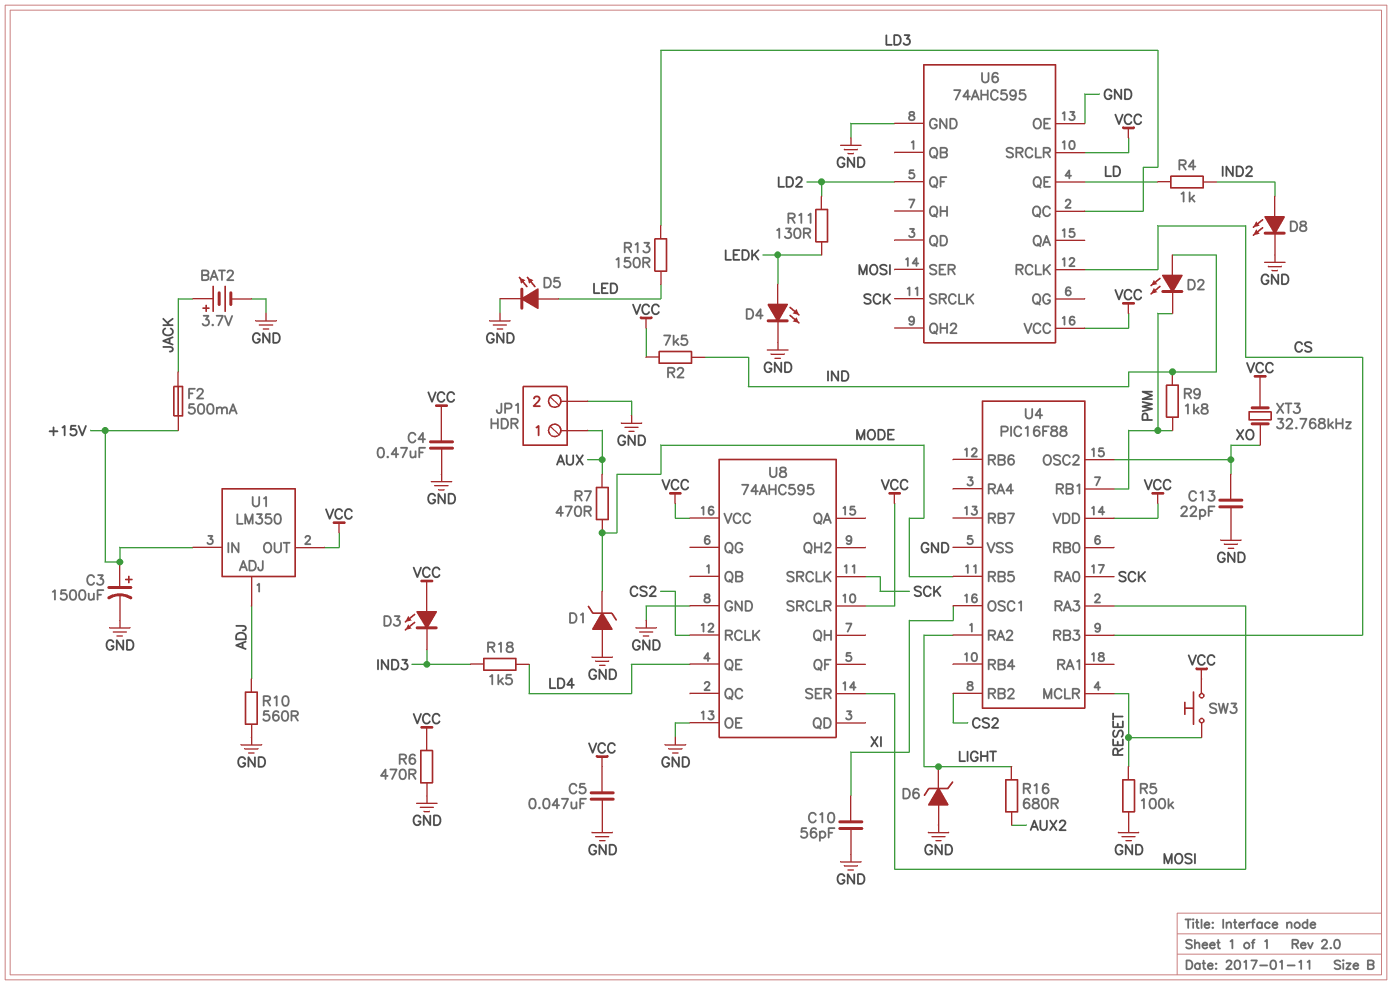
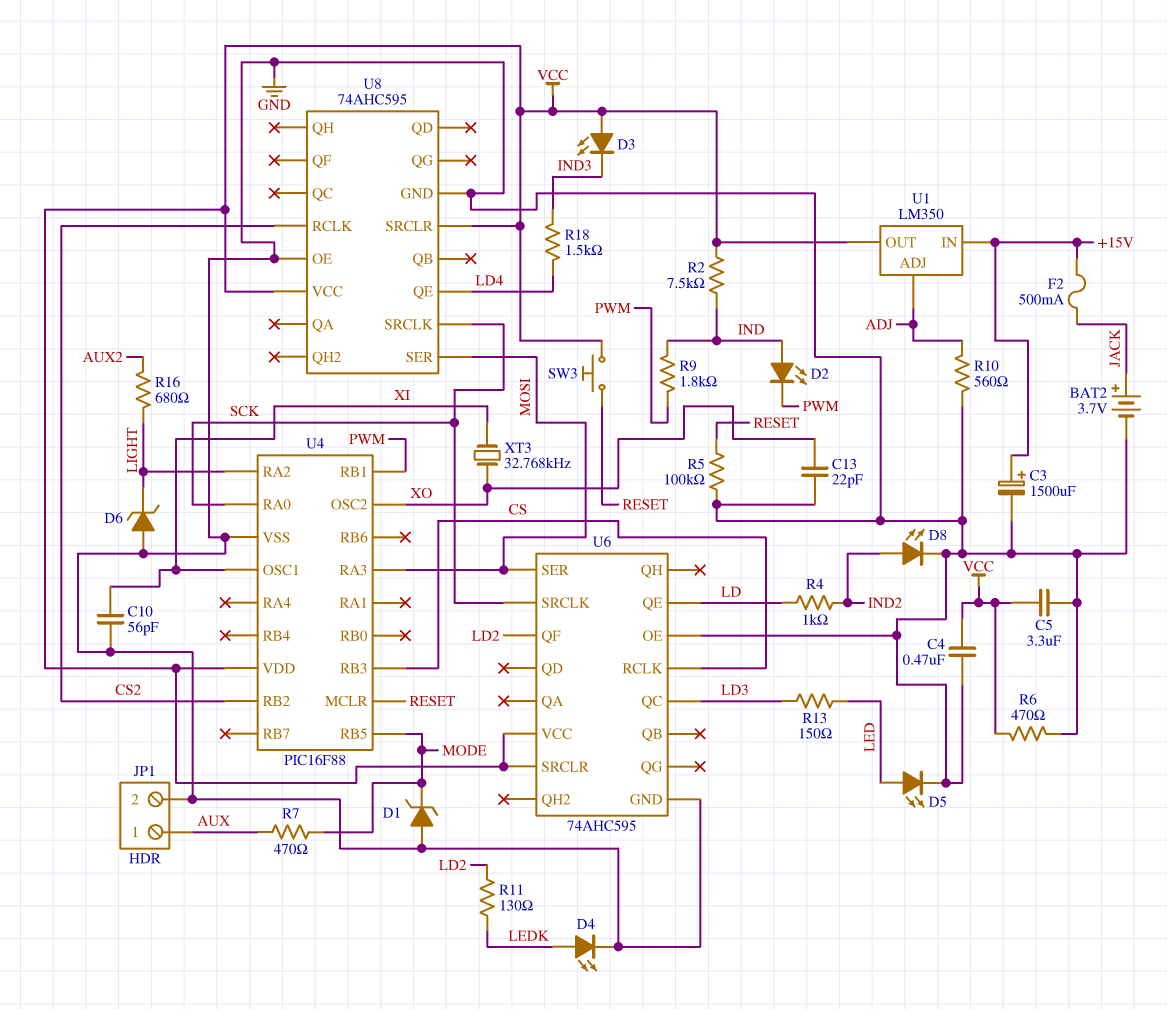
C5: 47nF (GND, VCC) -> 3.3uF (GND, VCC)
XT3: 32.768kHz (VCC, XO) -> 32.768kHz (XI, XO)

